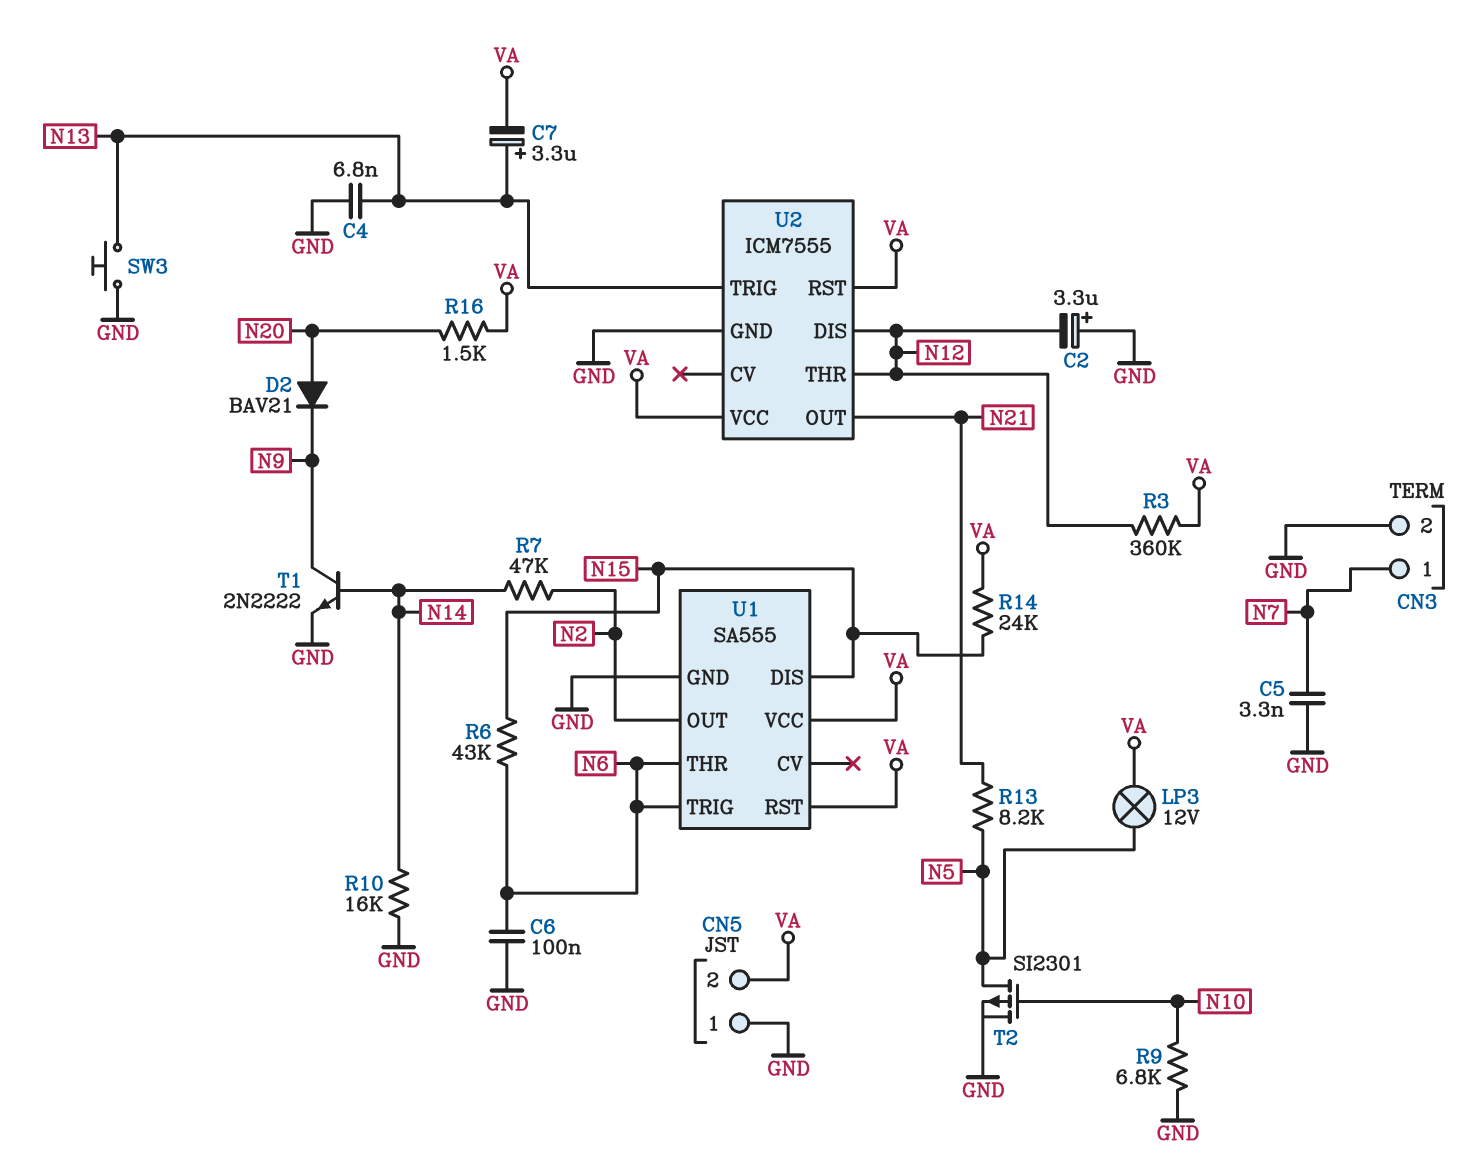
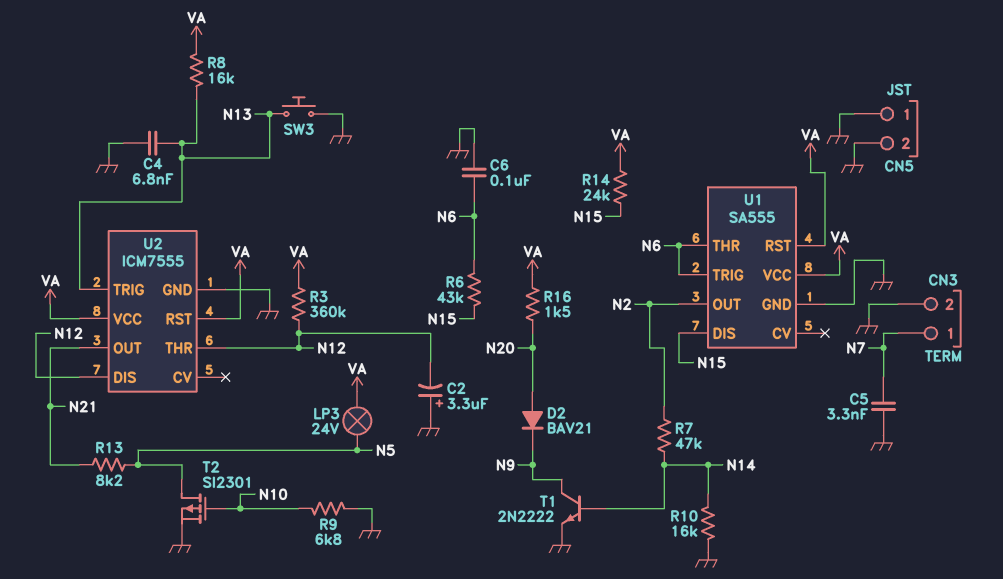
C7: 3.3uF (plus N13, minus VA) -> none
CN5 pin 2: VA -> GND
LP3: lamp 12V (N5, VA) -> lamp 24V (N5, VA)
R8: none -> 16k (N13, VA)

